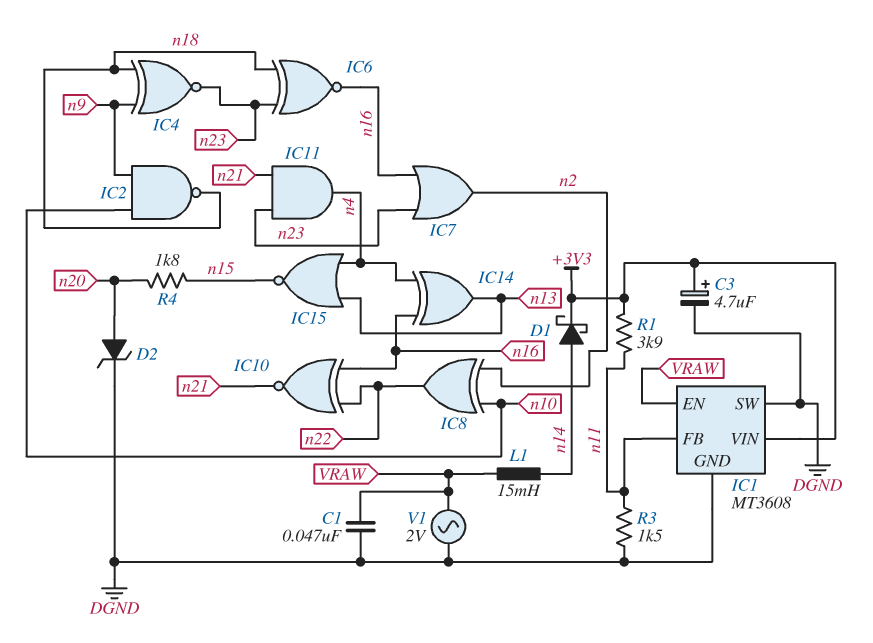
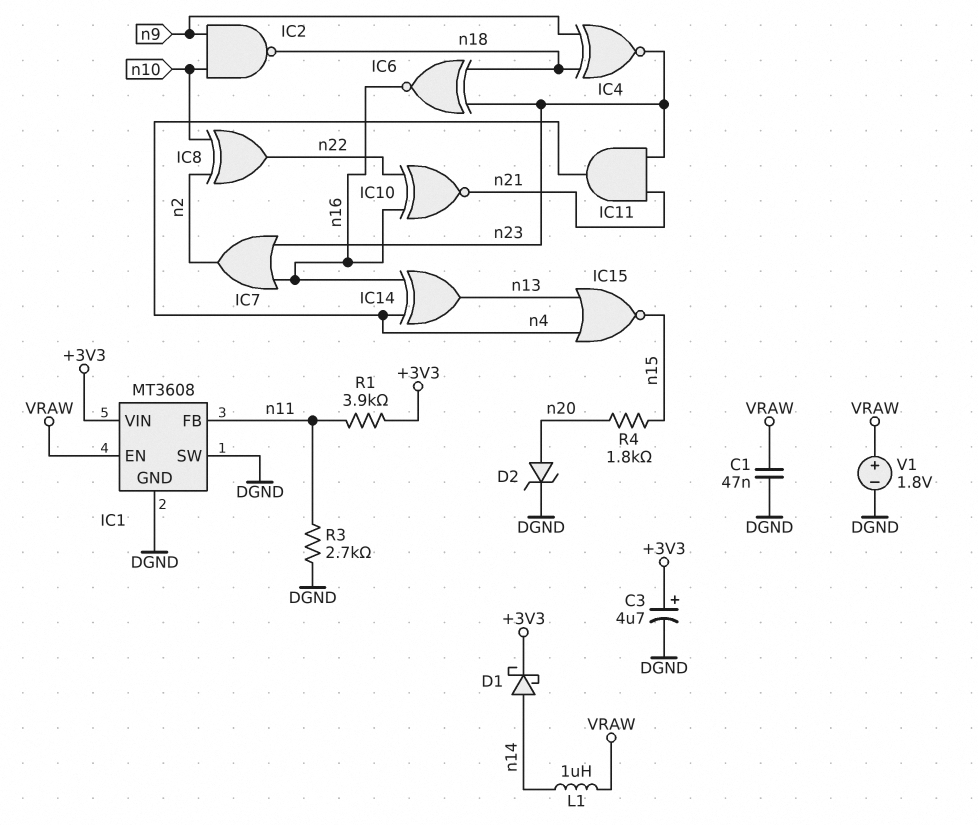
L1: 15mH (VRAW, n14) -> 1uH (VRAW, n14)
R3: 1.5k (DGND, n11) -> 2.7k (DGND, n11)
V1: AC 2V (DGND, VRAW) -> 1.8V (plus VRAW, minus DGND)

